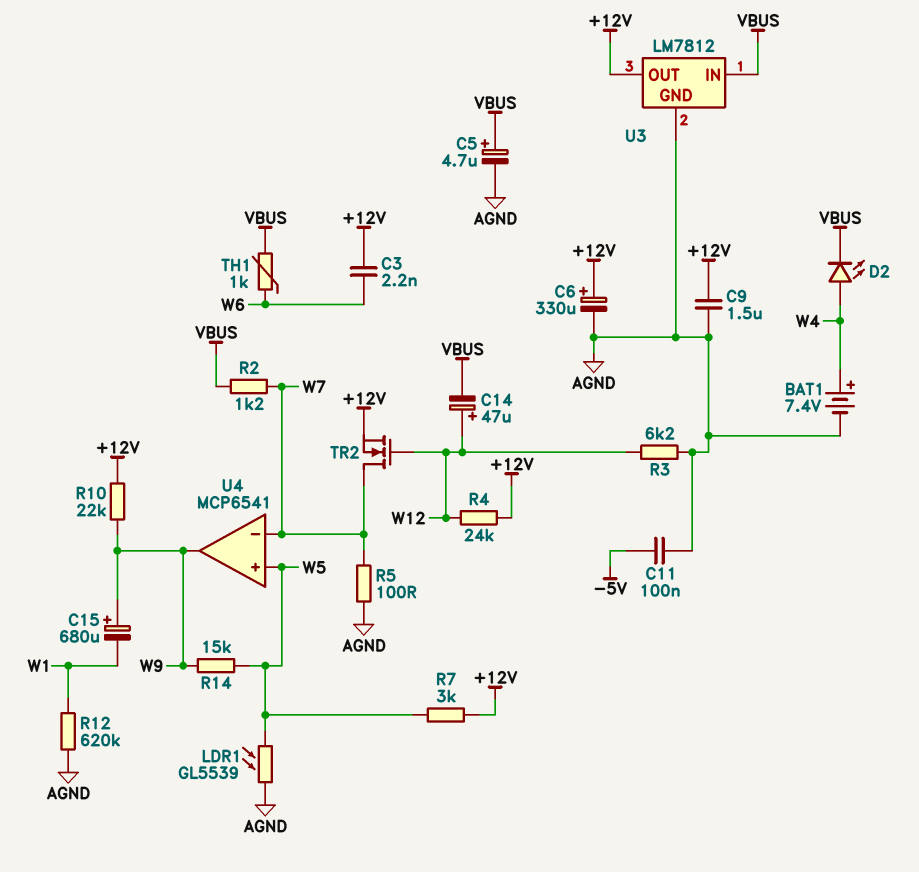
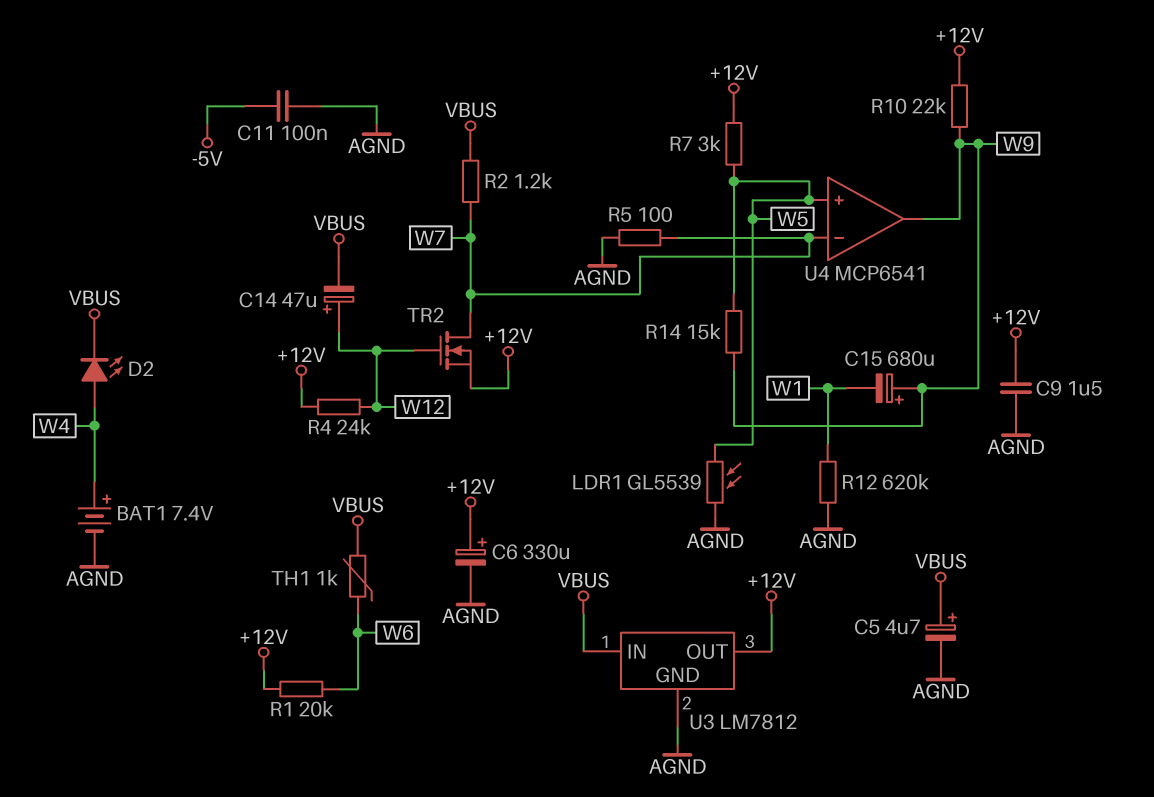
C3: 2.2nF (+12V, W6) -> none
R1: none -> 20k (+12V, W6)
R3: 6.2k (AGND, W12) -> none

